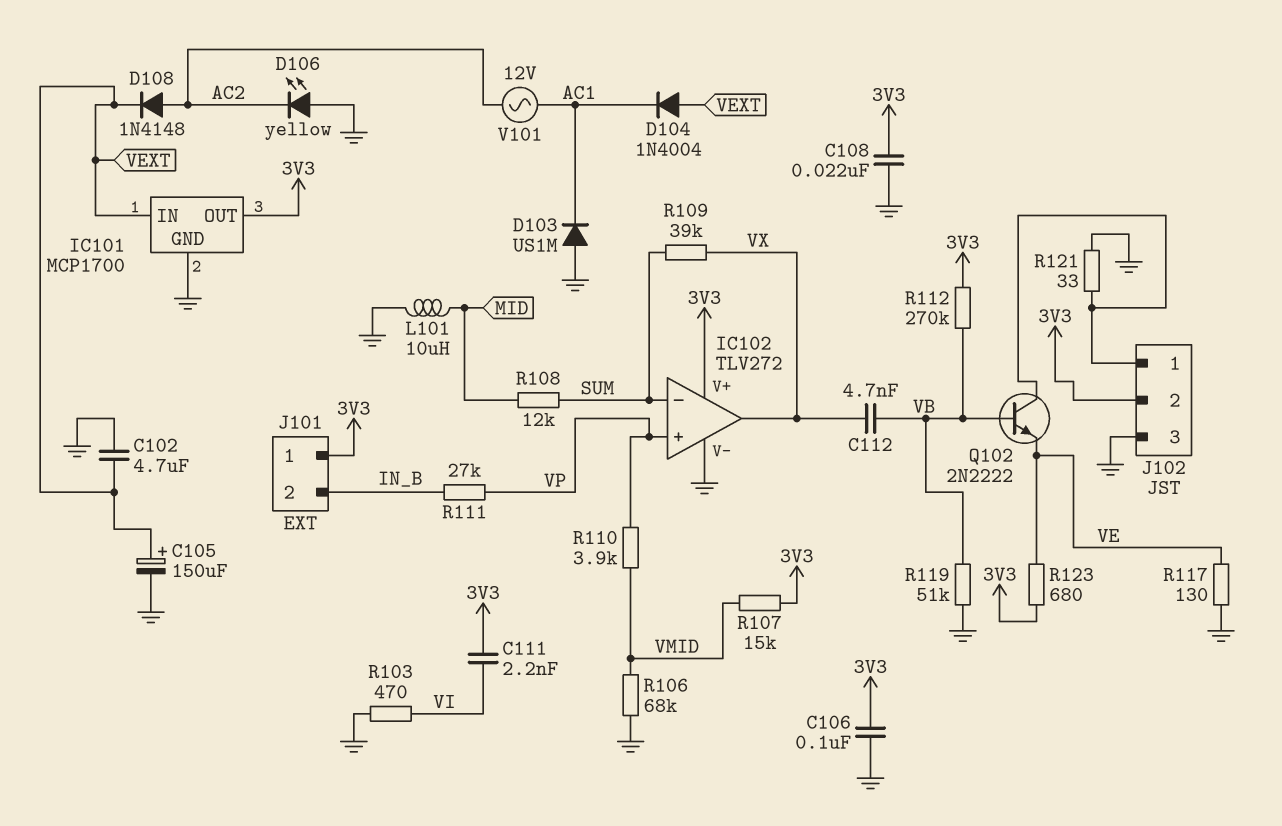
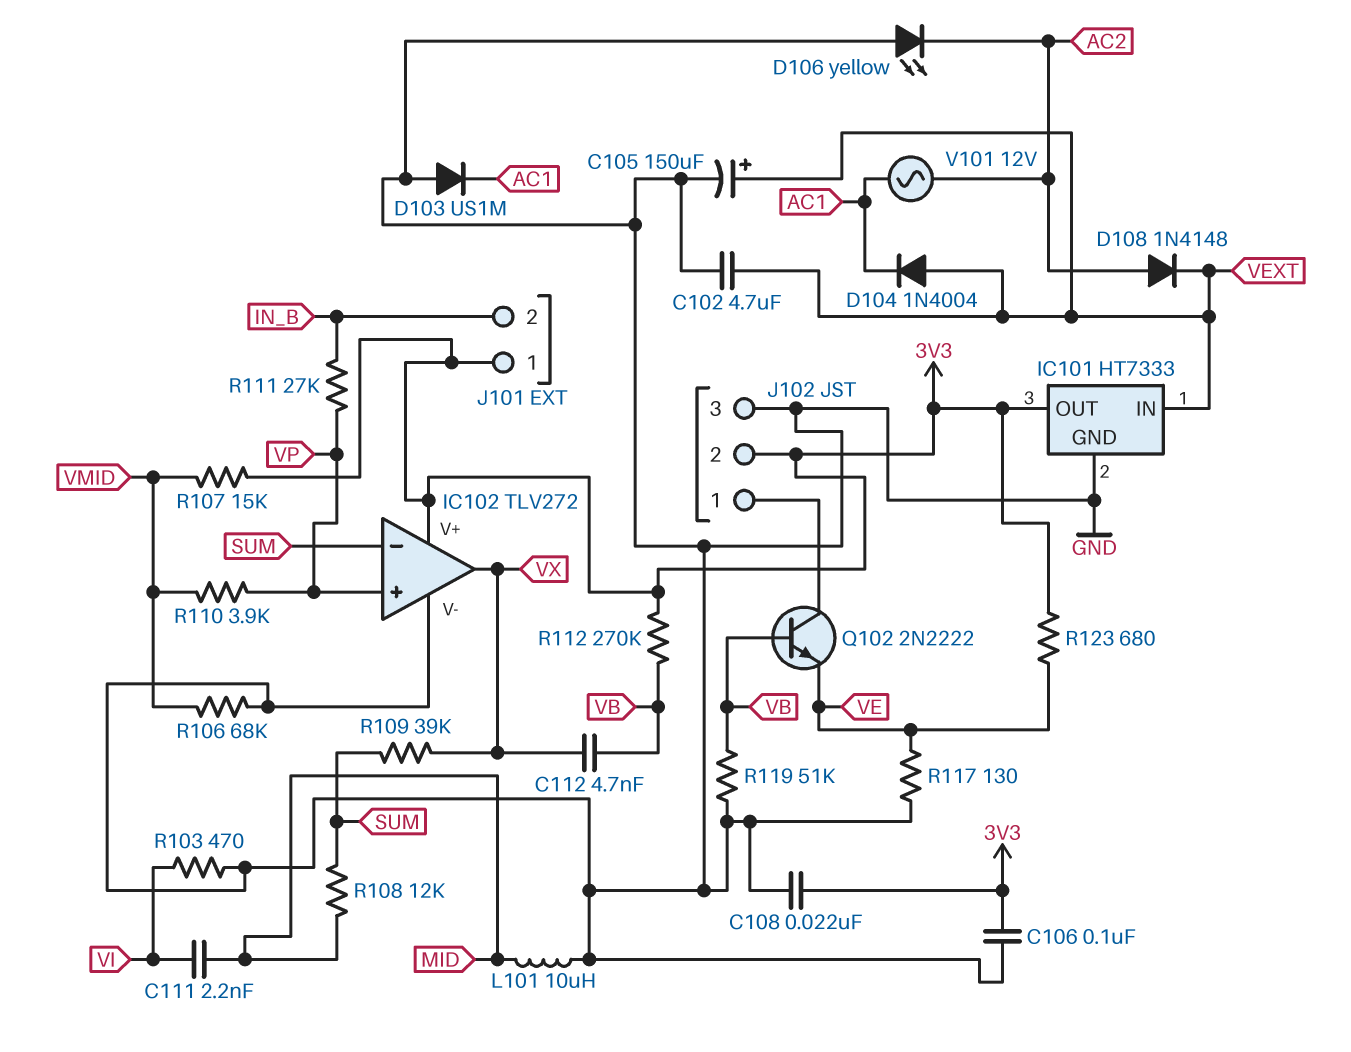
C111: 2.2nF (3V3, VI) -> 2.2nF (MID, VI)
IC101: MCP1700 -> HT7333
R121: 33 (GND, J102/1) -> none

